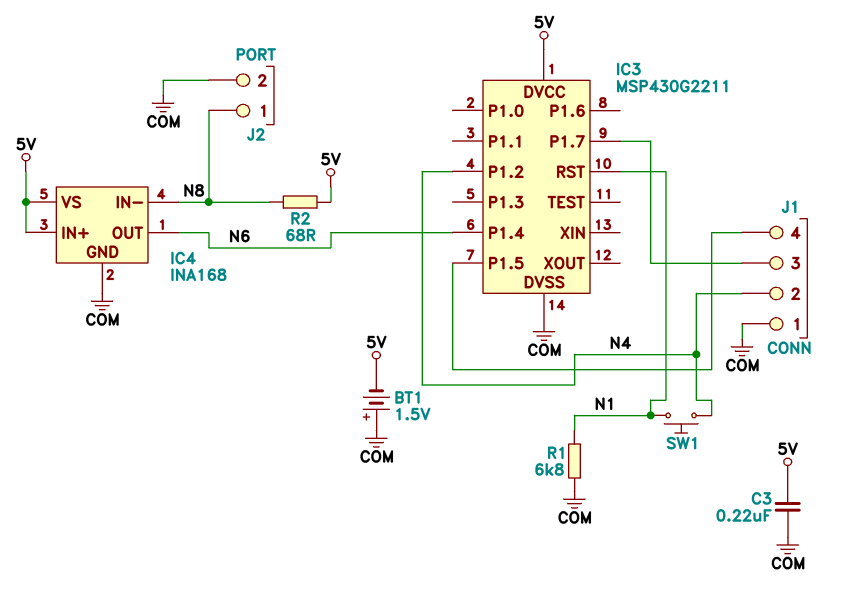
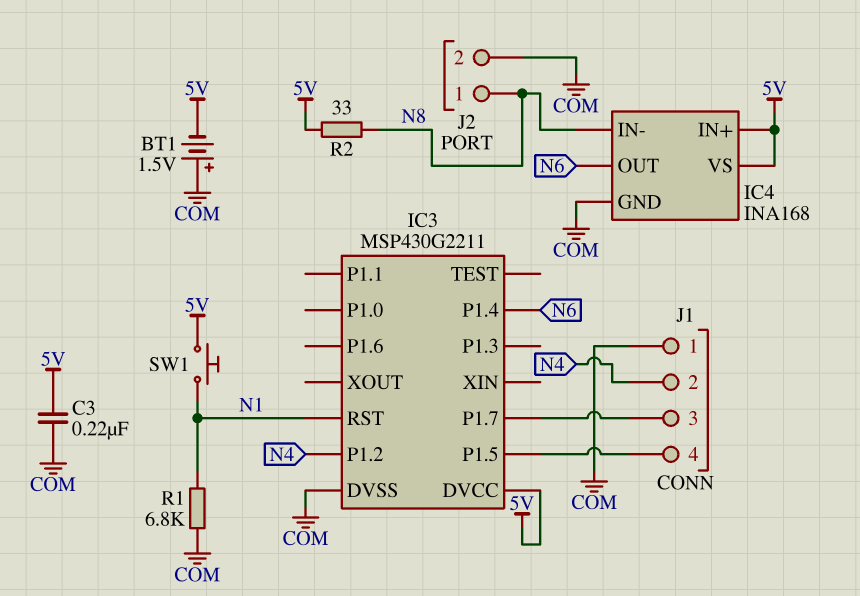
R2: 68 (5V, N8) -> 33 (5V, N8)
SW1: button (N1, N4) -> button (5V, N1)

